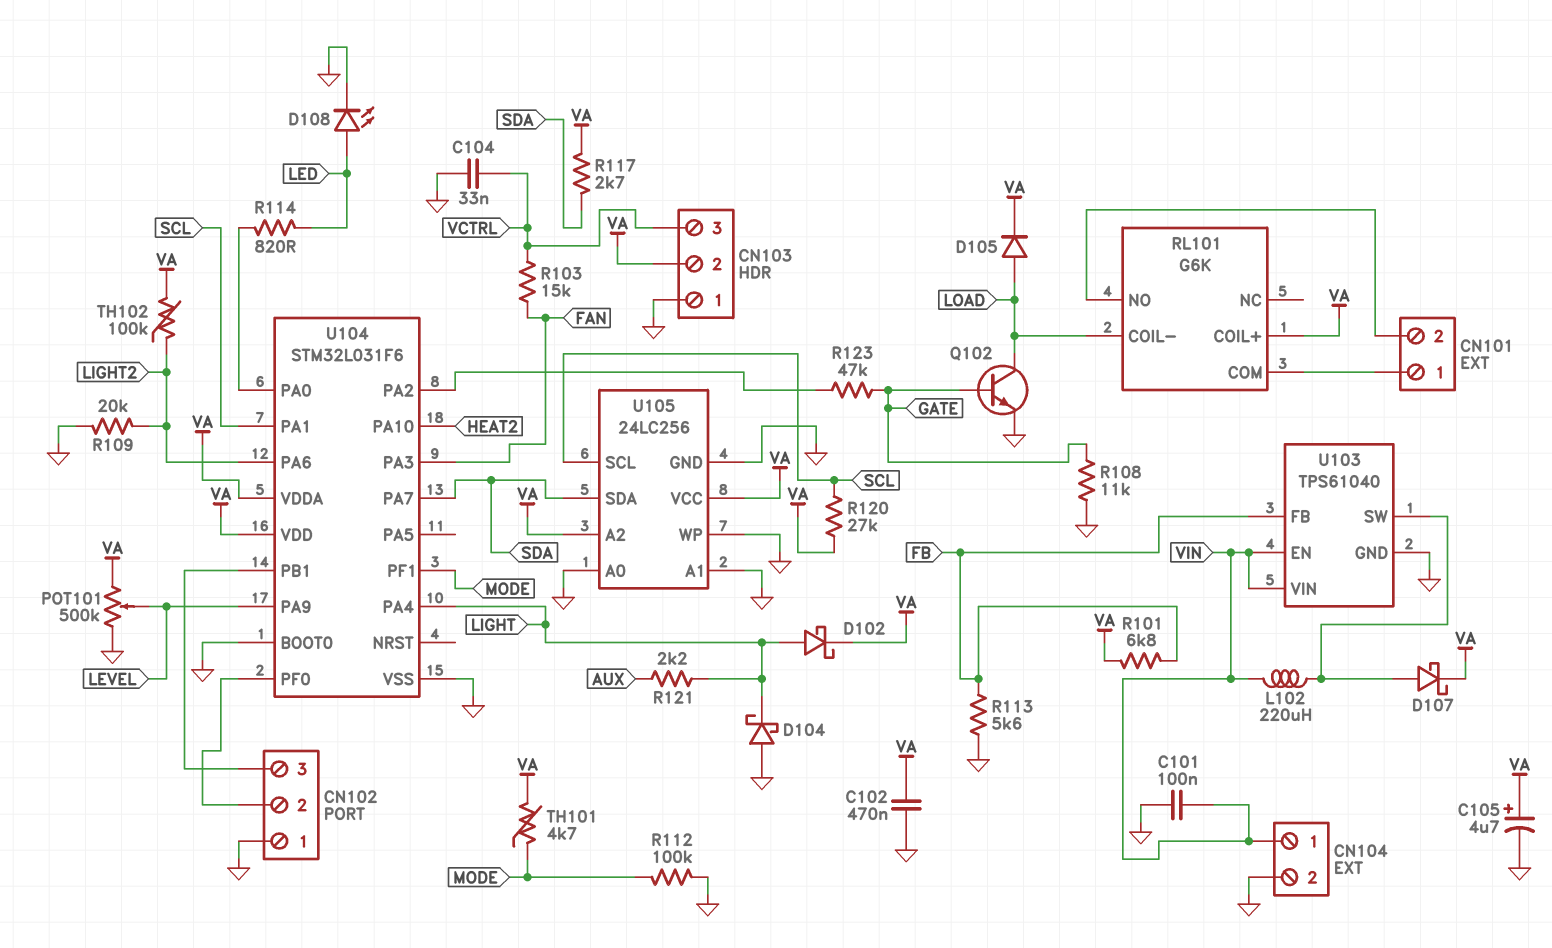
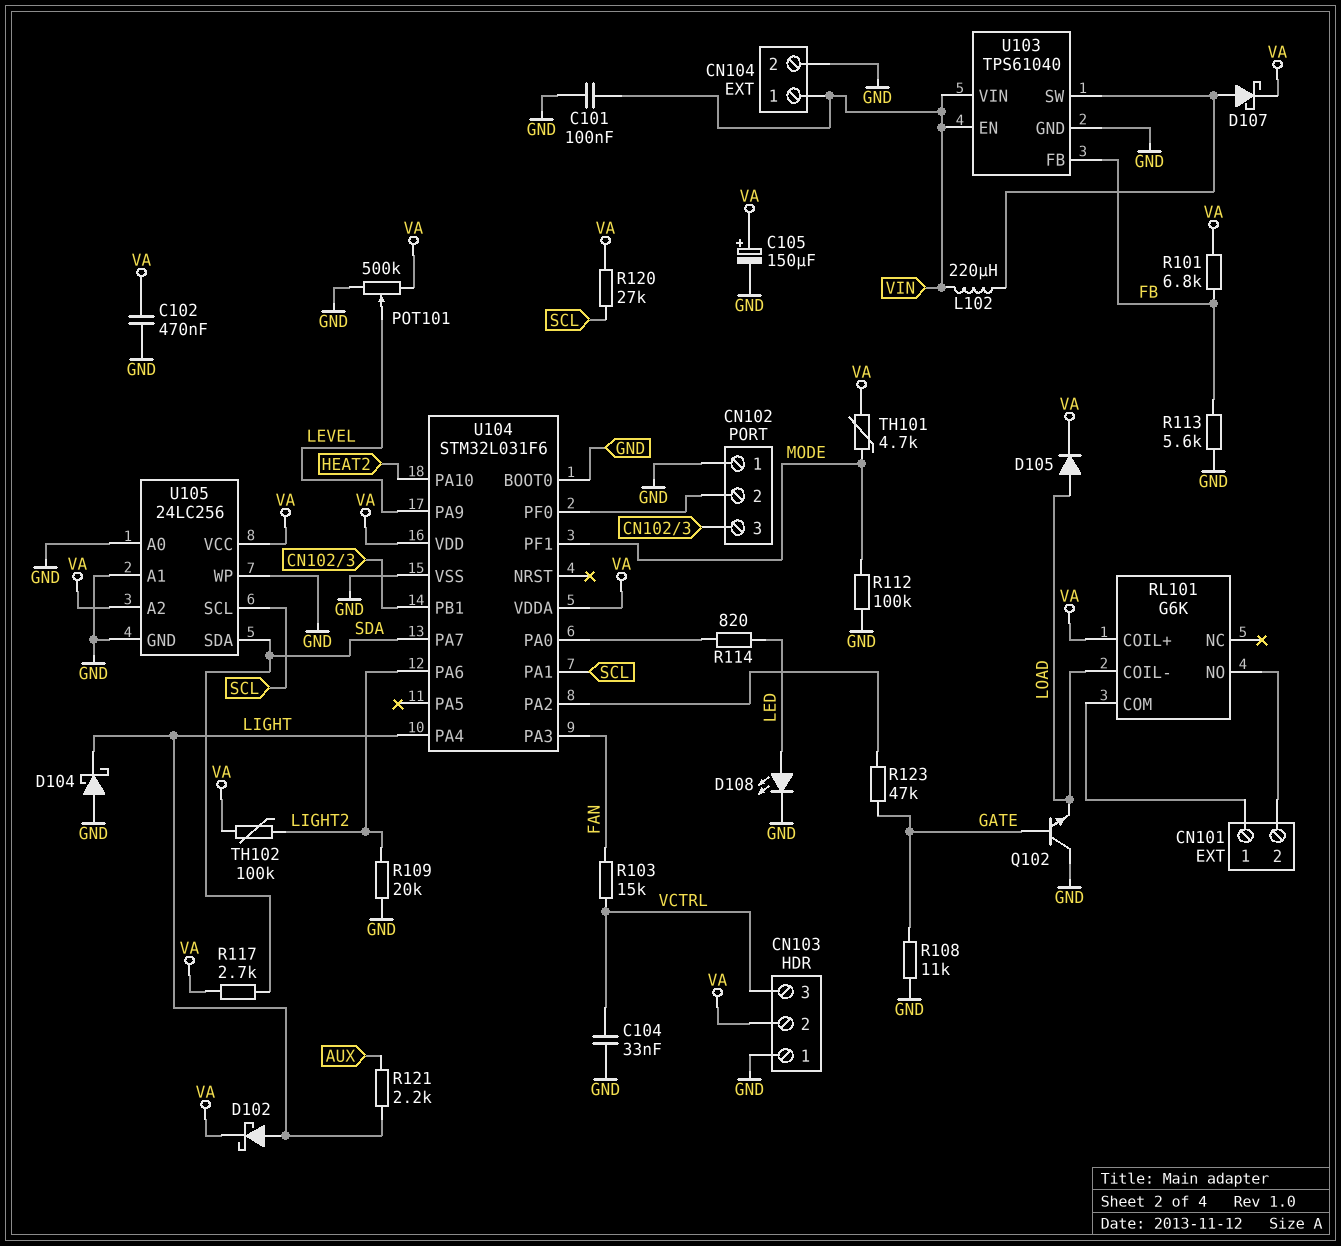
C105: 4.7uF (plus VA, minus GND) -> 150uF (plus VA, minus GND)
Q102: NPN (B GATE, C LOAD, E GND) -> NPN (B GATE, C GND, E LOAD)

